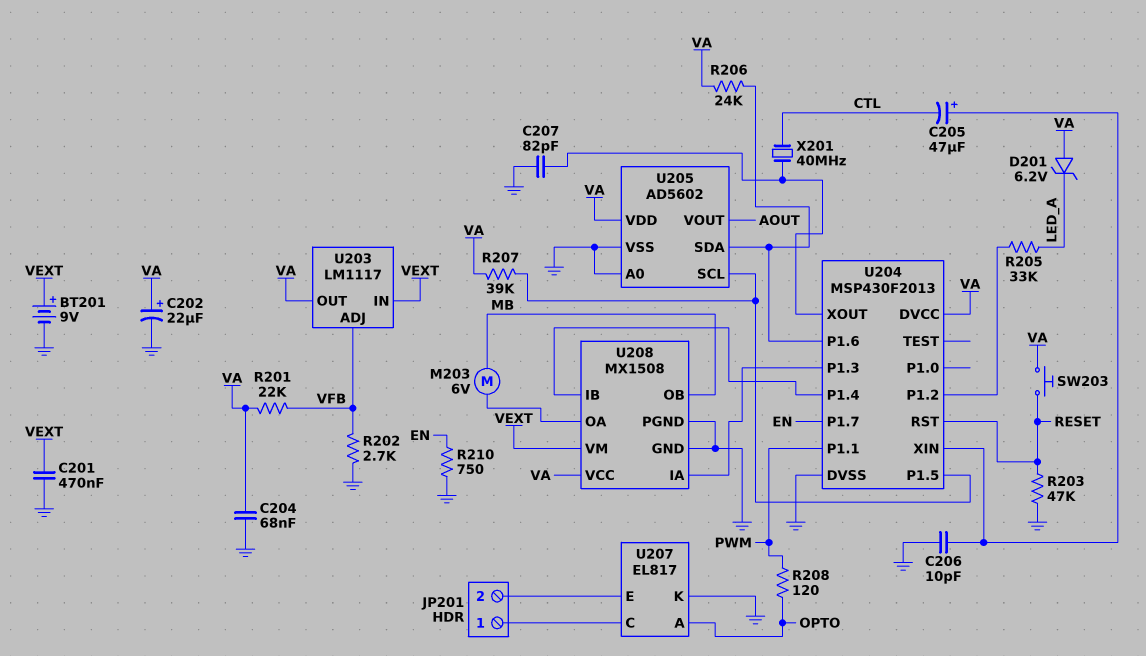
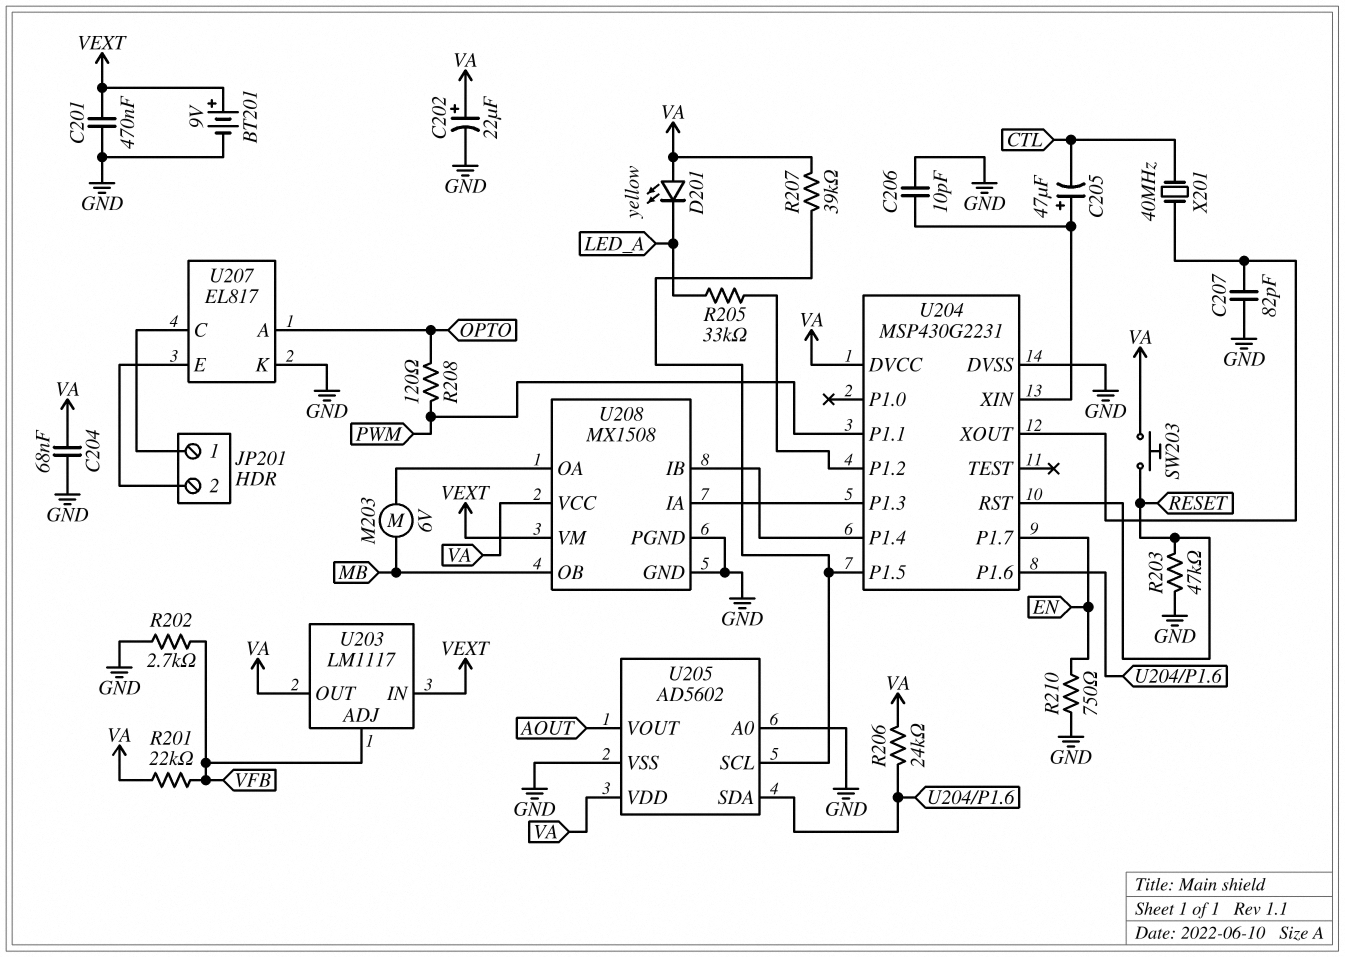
D201: zener 6.2V (A VA, K LED_A) -> LED yellow (A VA, K LED_A)
U204: MSP430F2013 -> MSP430G2231

